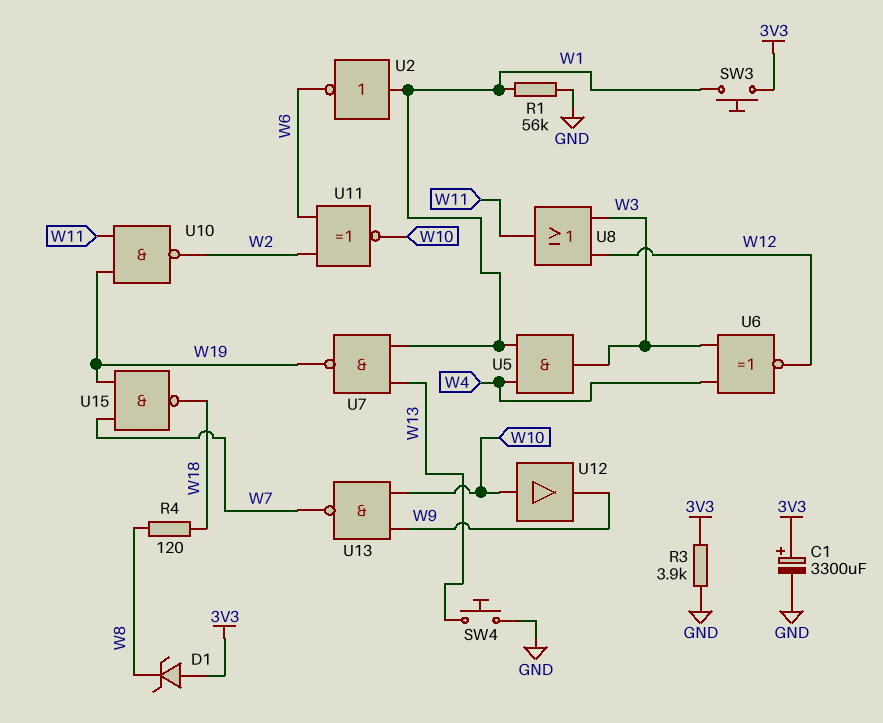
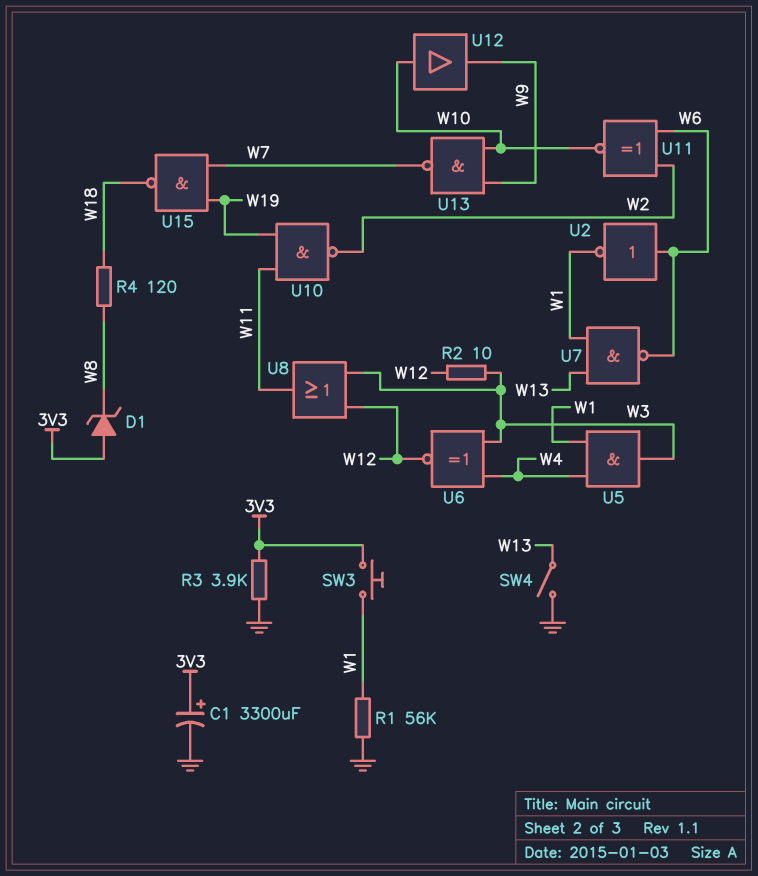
R2: none -> 10 (W3, W12)
SW4: button (GND, W13) -> switch (GND, W13)
U2: NOT (in W1, out W6) -> NOT (in W6, out W1)
U7: NAND (in W1, in W13, out W19) -> NAND (in W1, in W13, out W6)

